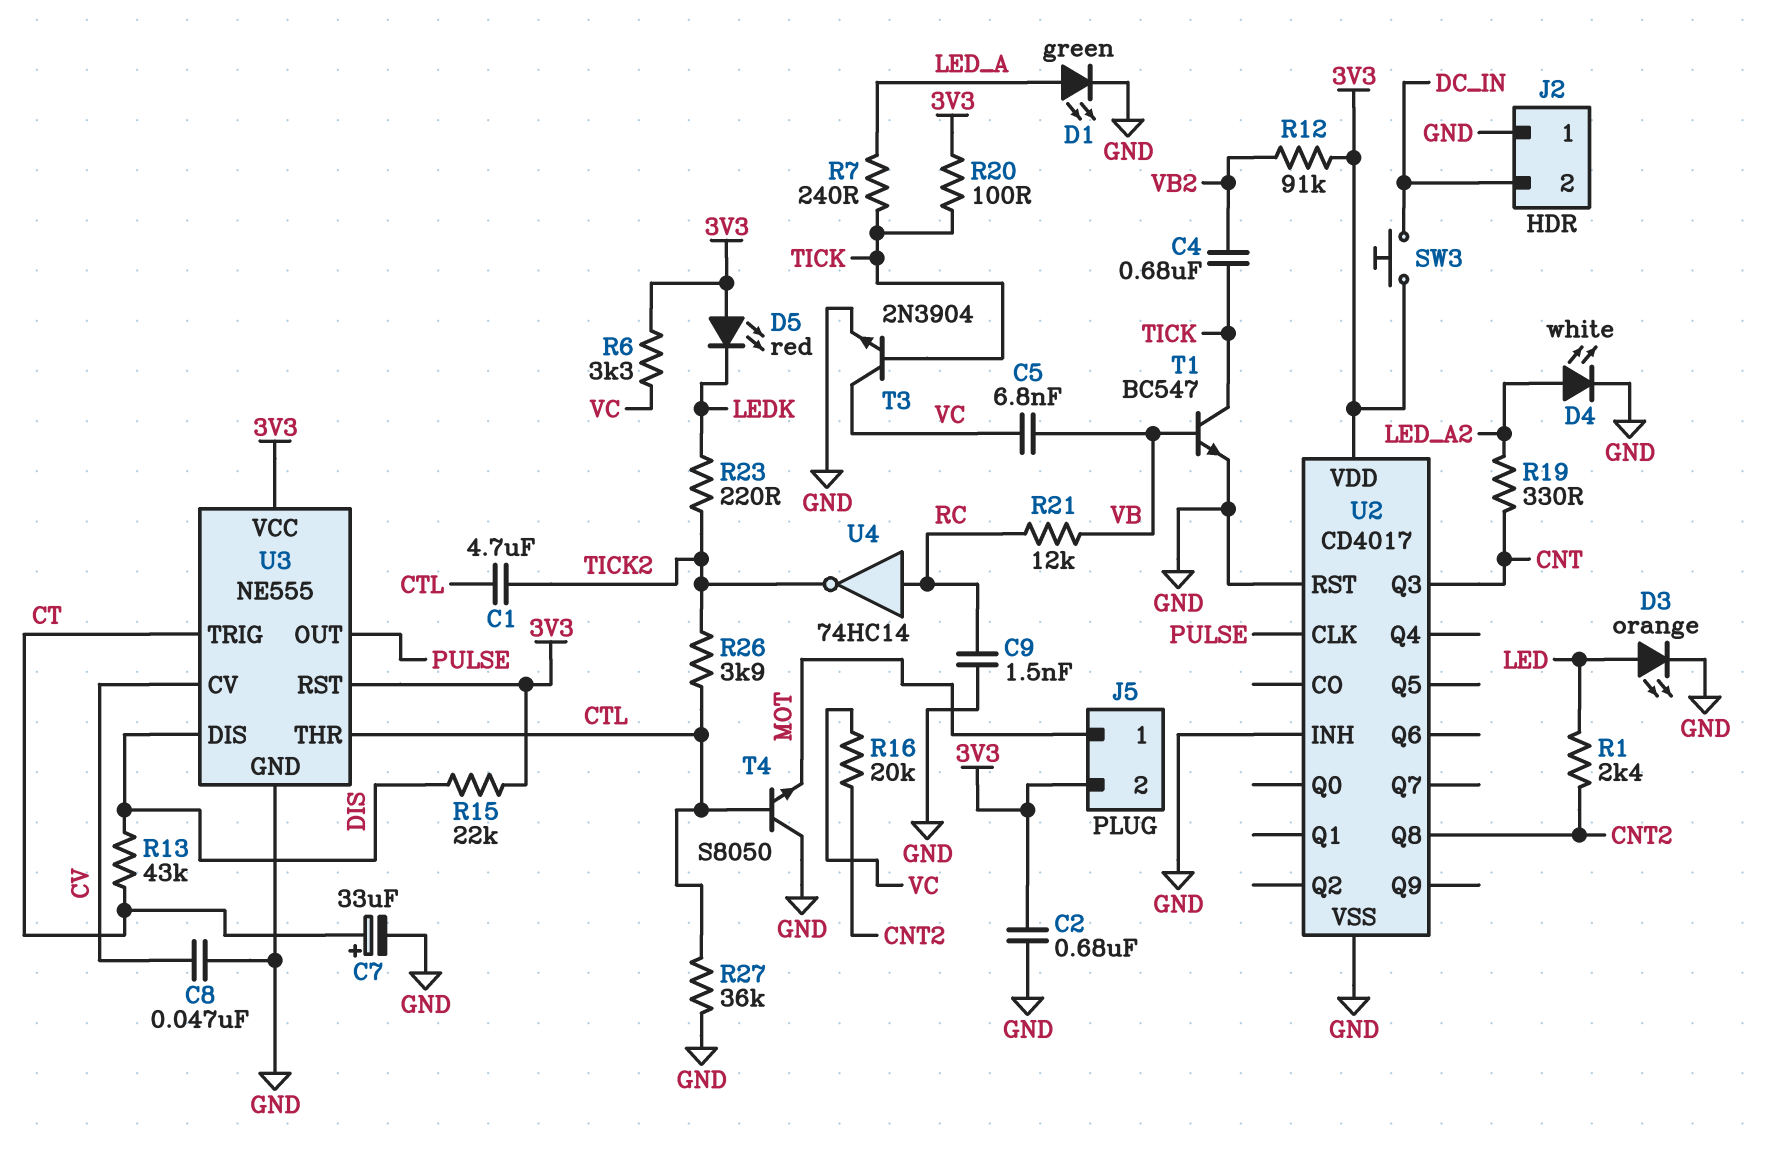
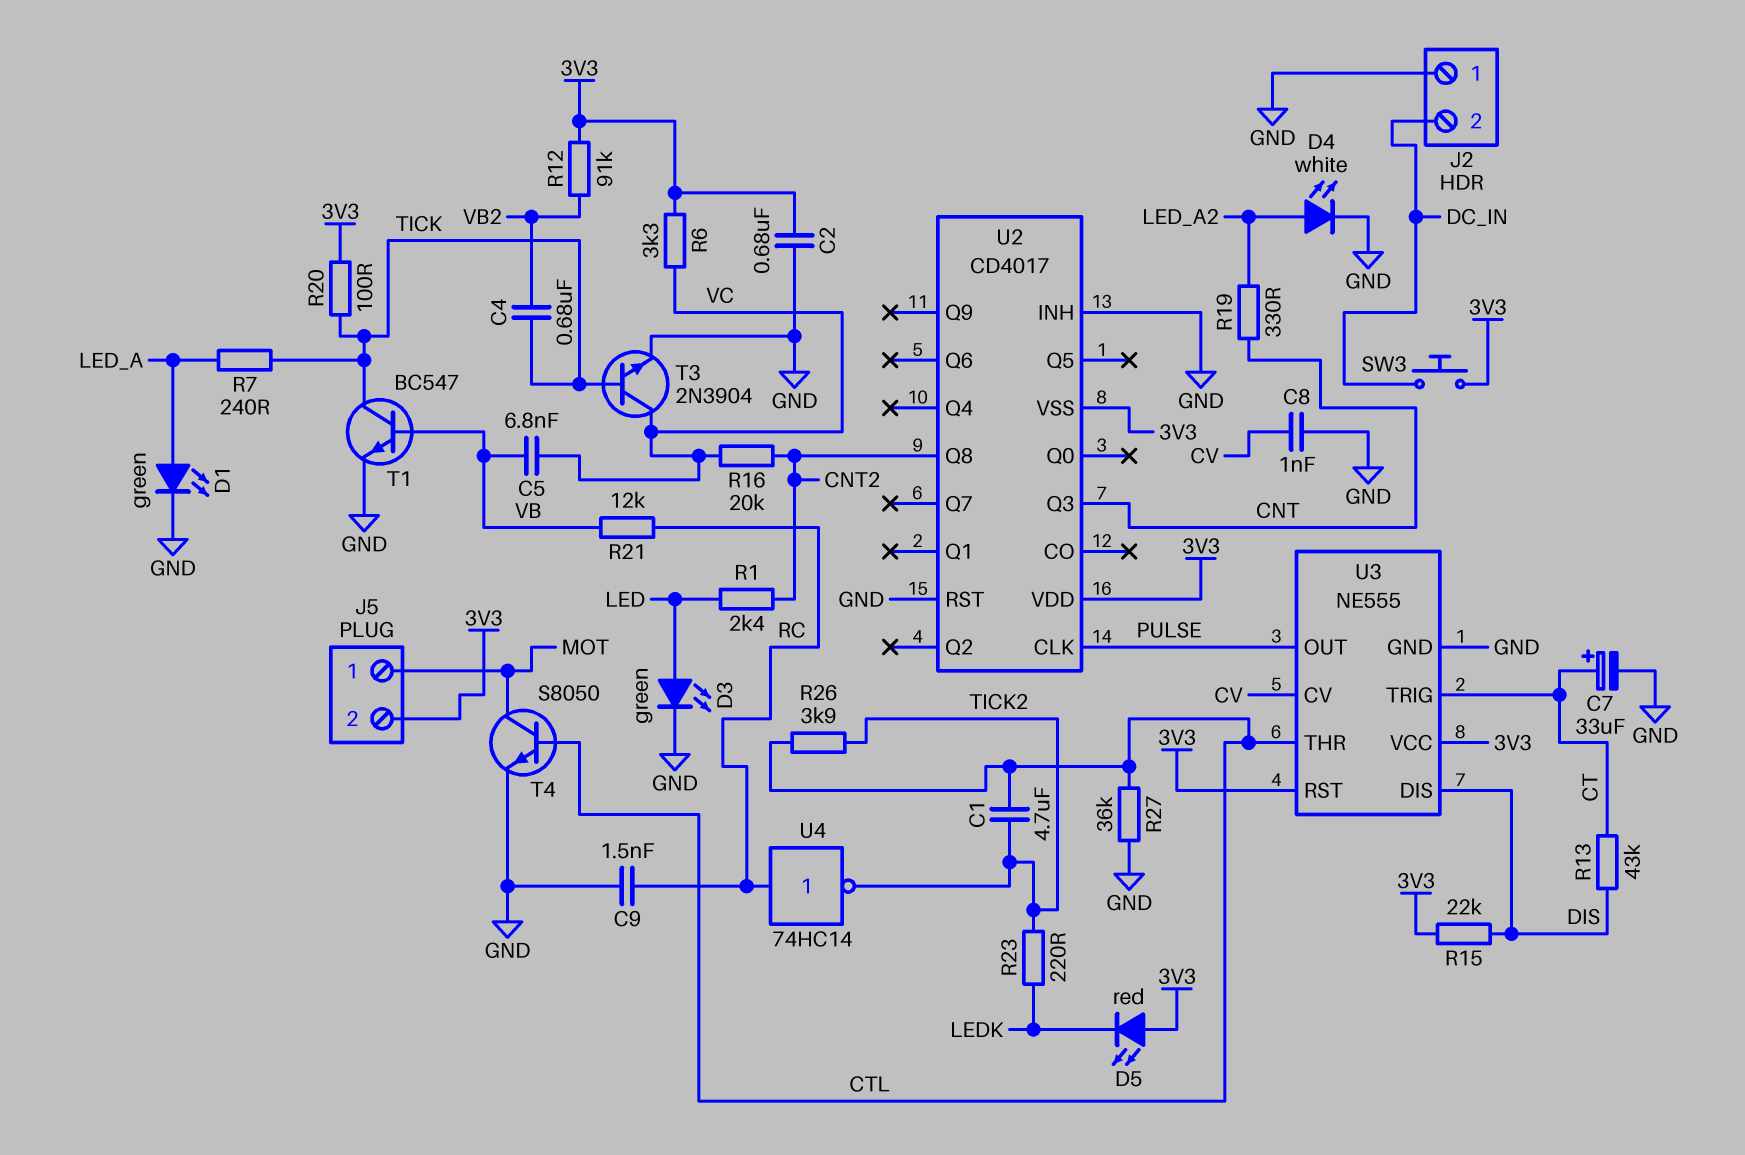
C8: 47nF (CV, GND) -> 1nF (CV, GND)
D3: LED orange (A LED, K GND) -> LED green (A LED, K GND)
T4: NPN S8050 (B CTL, C GND, E MOT) -> NPN S8050 (B CTL, C MOT, E GND)
U2 pin VSS: GND -> 3V3

